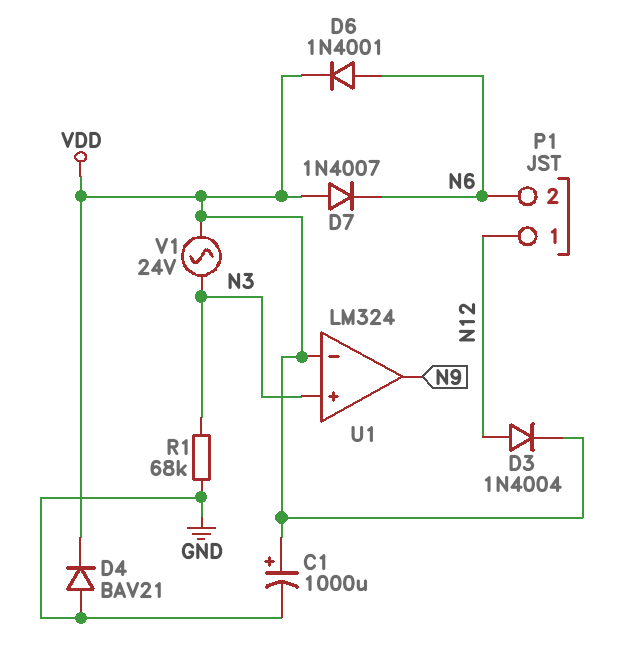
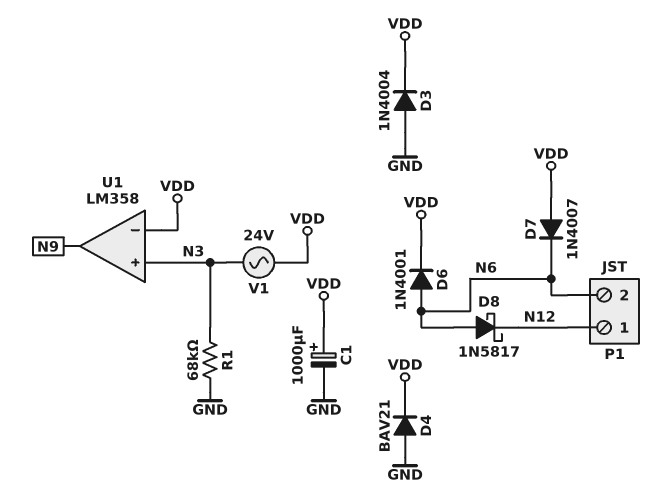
D3: diode 1N4004 (A N12, K VDD) -> diode 1N4004 (A GND, K VDD)
D8: none -> schottky 1N5817 (A N6, K N12)
U1: LM324 -> LM358

